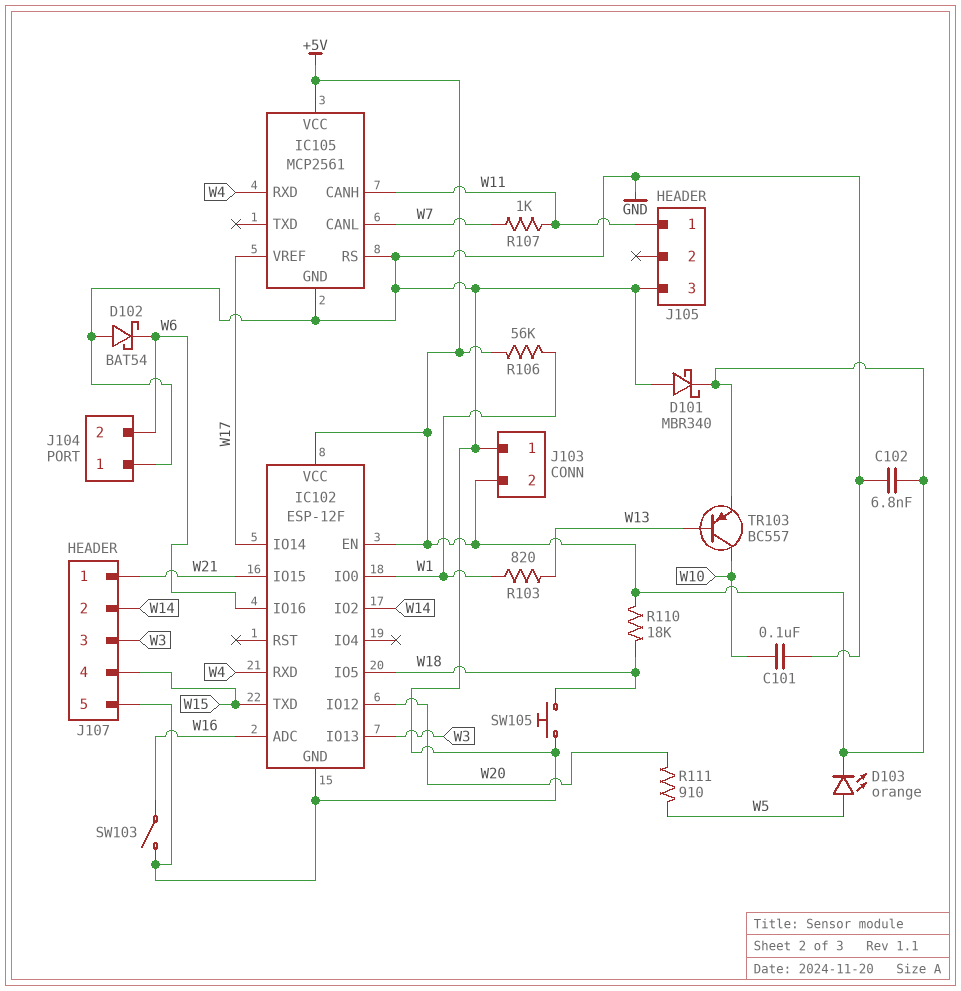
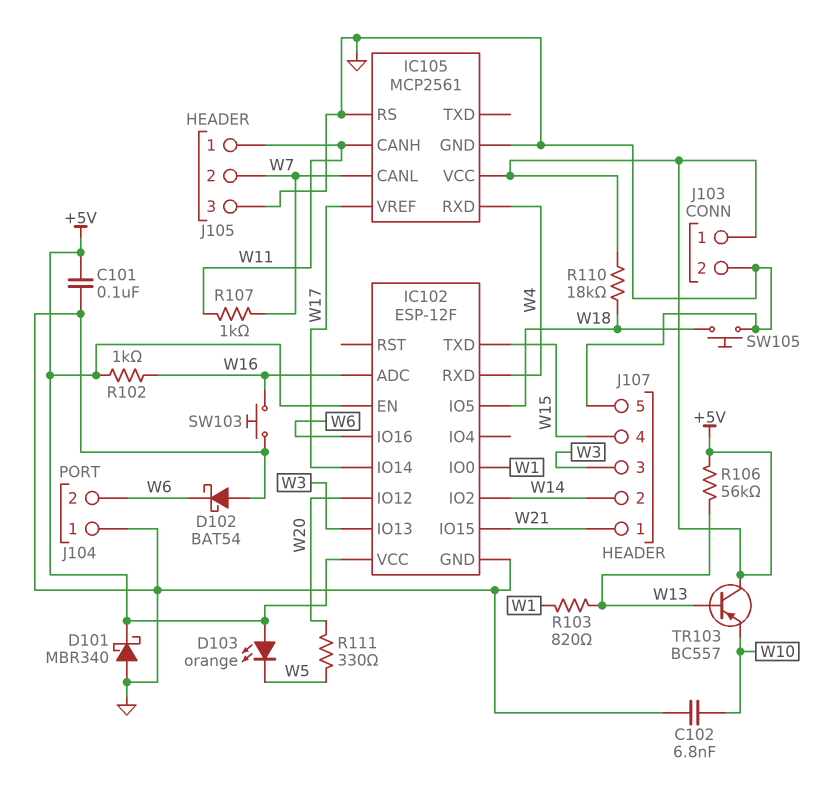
C101: 100nF (GND, W10) -> 100nF (+5V, GND)
C102: 6.8nF (+5V, GND) -> 6.8nF (GND, W10)
D103: LED orange (A W5, K +5V) -> LED orange (A +5V, K W5)
J103 pin 1: GND -> +5V
J103 pin 2: +5V -> GND
J105 pin 2: none -> W7
R102: none -> 1k (+5V, W16)
R106: 56k (+5V, W1) -> 56k (+5V, W13)
R111: 910 (W5, W20) -> 330 (W5, W20)
SW103: switch (GND, W16) -> button (GND, W16)
TR103: PNP BC557 (B W13, C W10, E +5V) -> PNP BC557 (B W13, C +5V, E W10)

